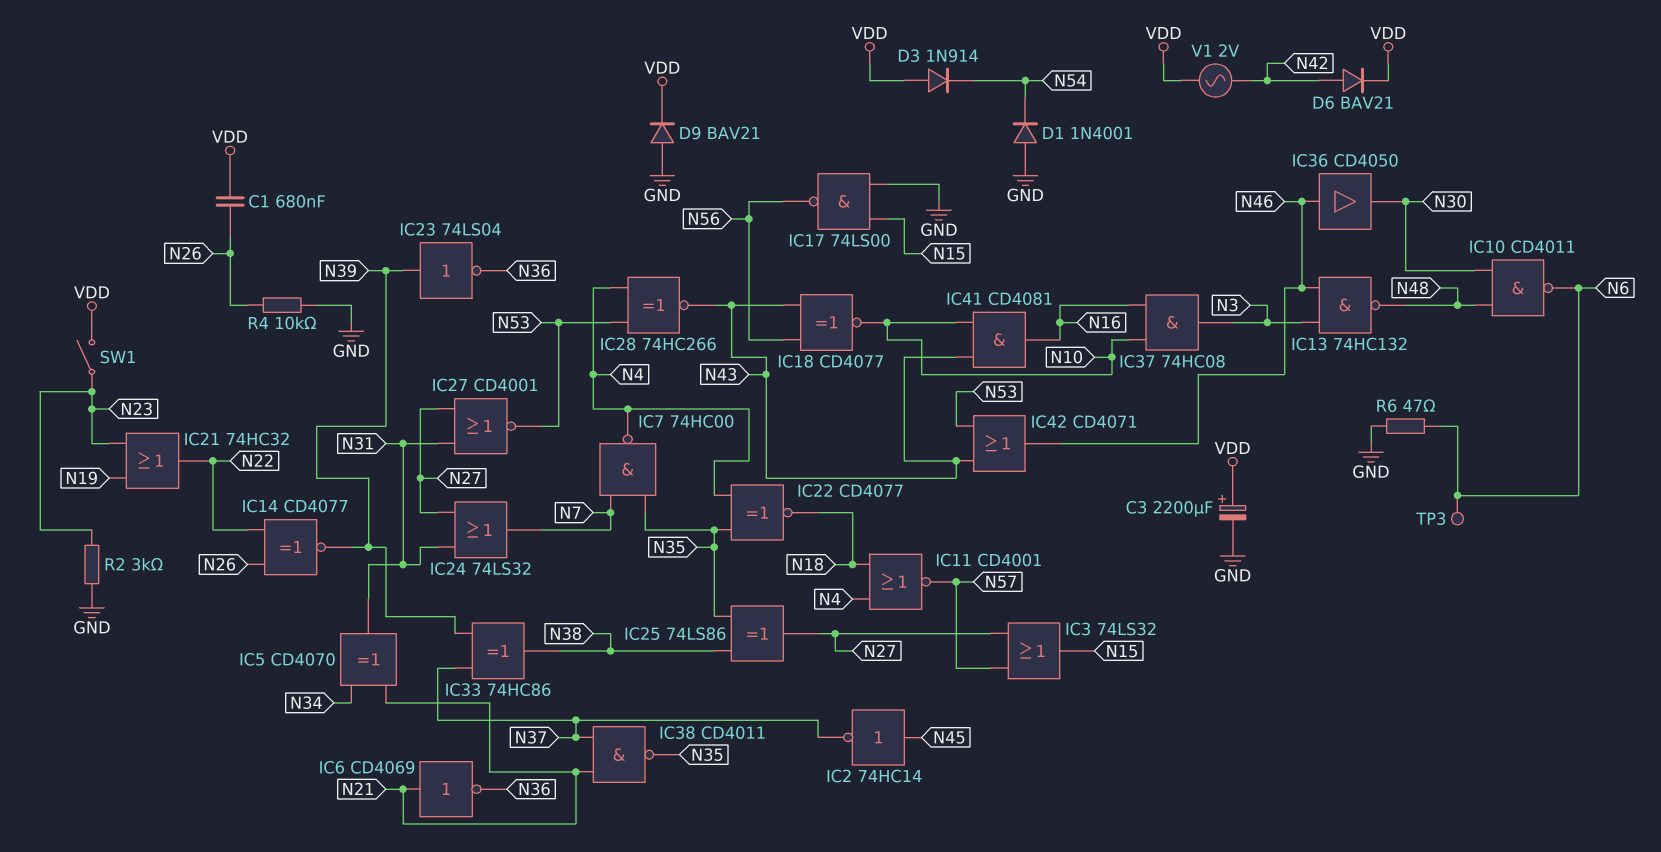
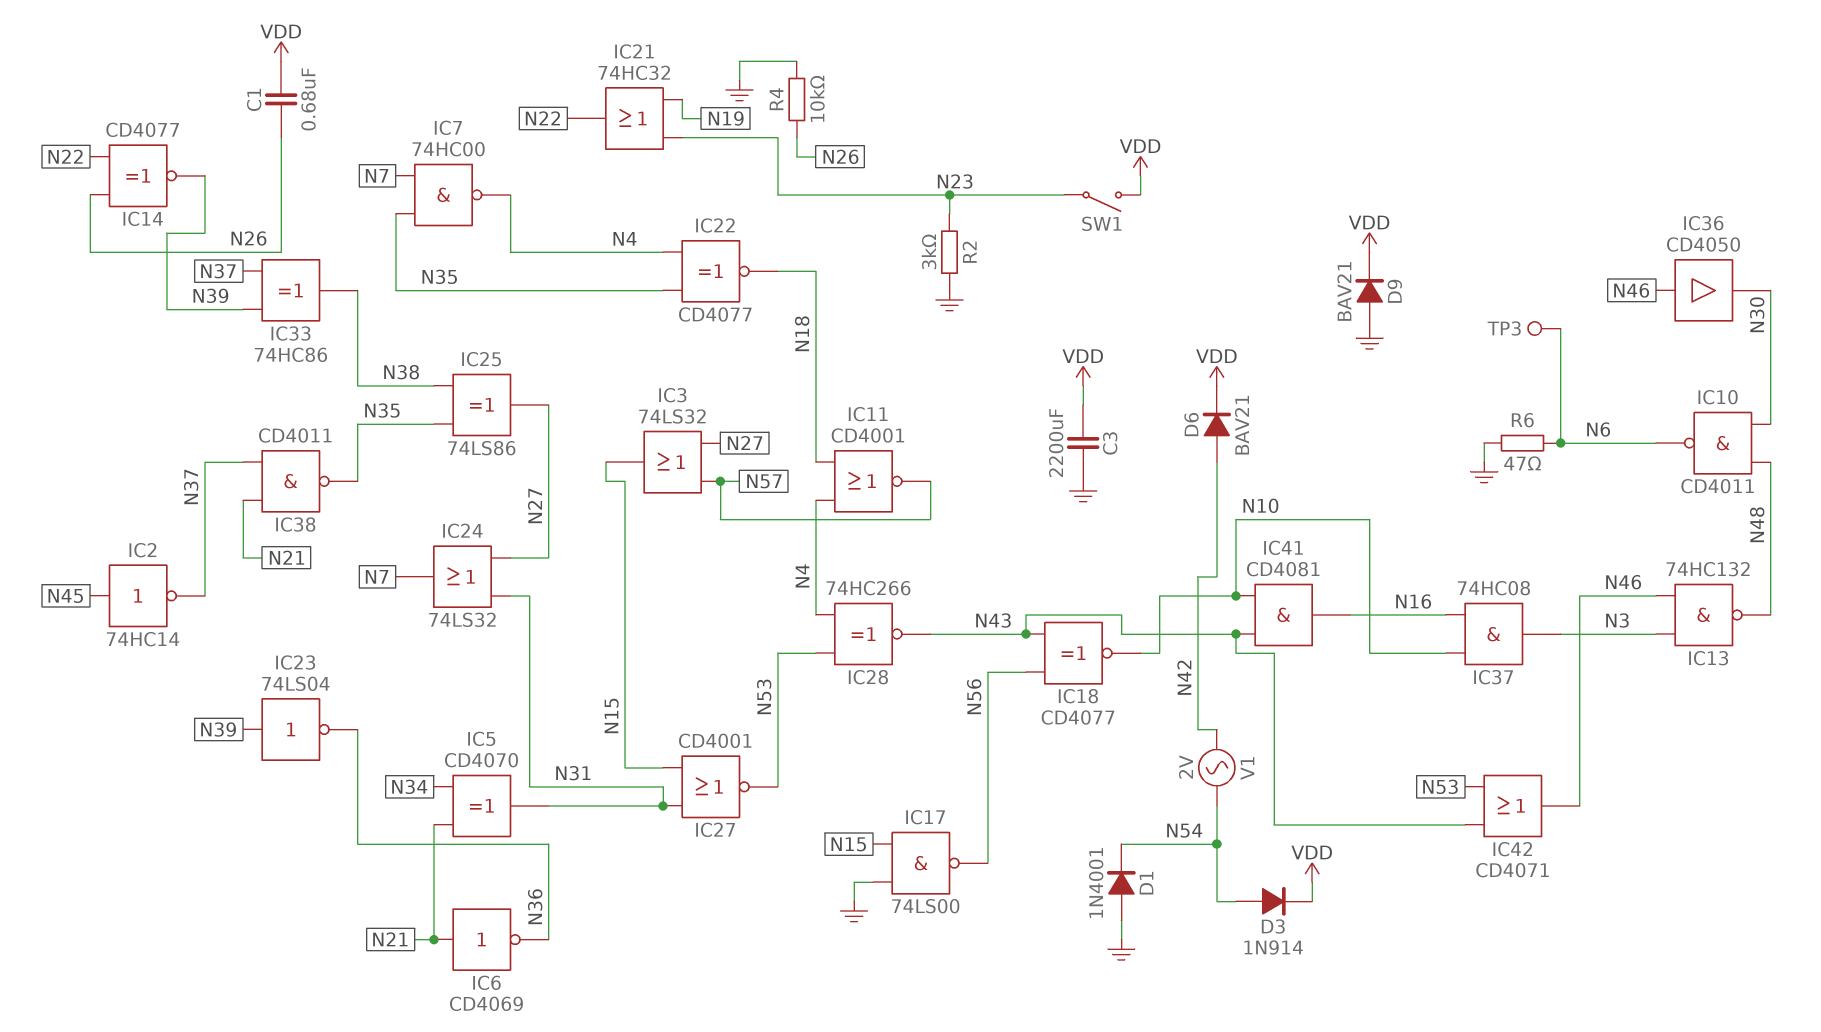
C3: 2200uF (plus VDD, minus GND) -> 2200uF (GND, VDD)
D3: diode 1N914 (A VDD, K N54) -> diode 1N914 (A N54, K VDD)
IC27: NOR CD4001 (in N27, in N31, out N53) -> NOR CD4001 (in N15, in N31, out N53)
V1: AC 2V (N42, VDD) -> AC 2V (N42, N54)

